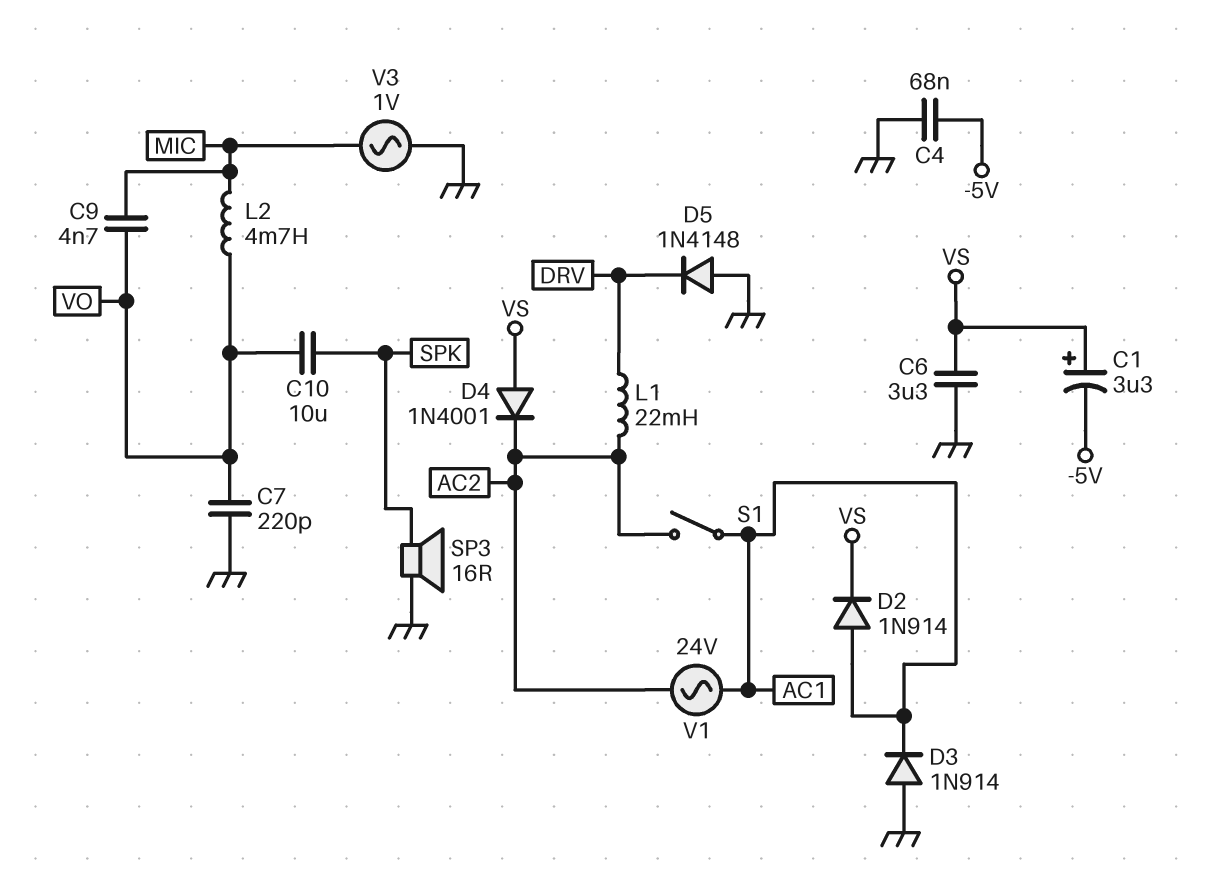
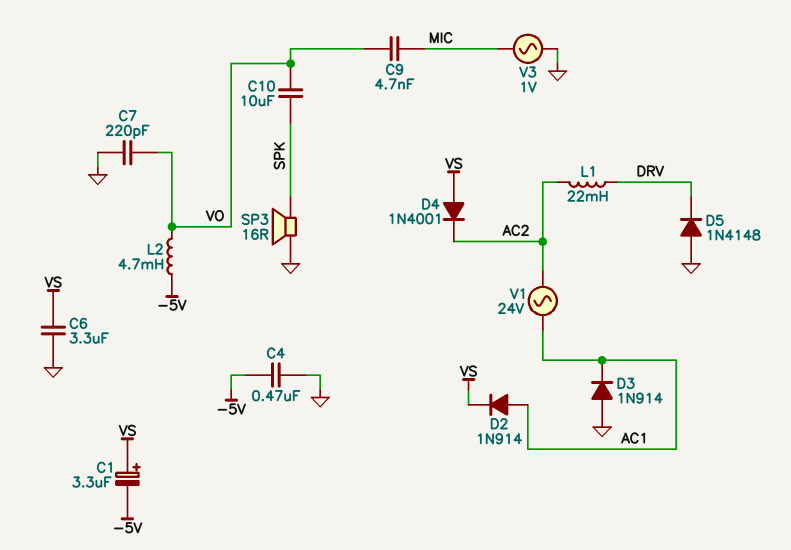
C4: 68nF (-5V, GND) -> 470nF (-5V, GND)
L2: 4.7mH (MIC, VO) -> 4.7mH (-5V, VO)
S1: switch (AC1, AC2) -> none

